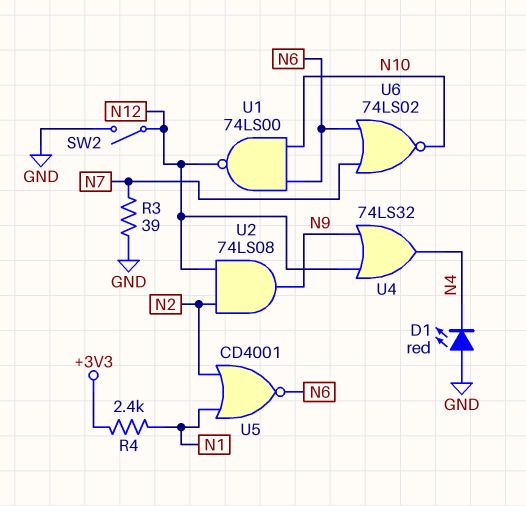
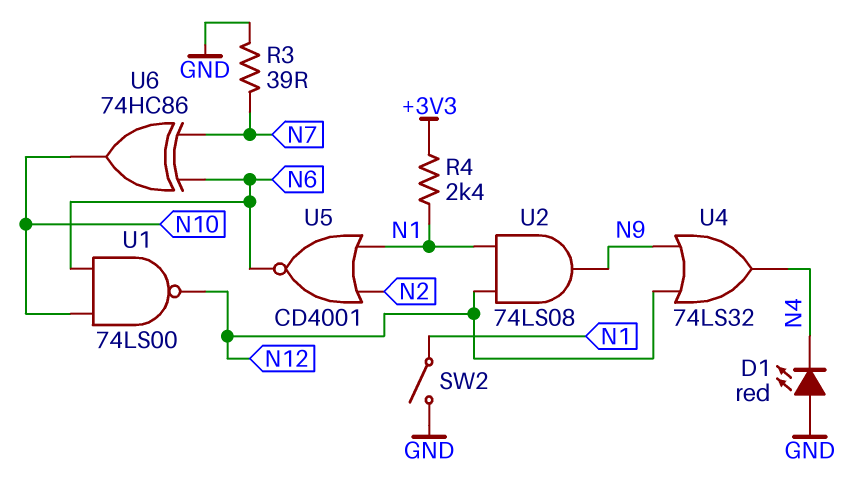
SW2: switch (GND, N12) -> switch (GND, N1)
U2: AND 74LS08 (in N2, in N12, out N9) -> AND 74LS08 (in N1, in N12, out N9)
U6: NOR 74LS02 (in N6, in N7, out N10) -> XOR 74HC86 (in N6, in N7, out N10)

